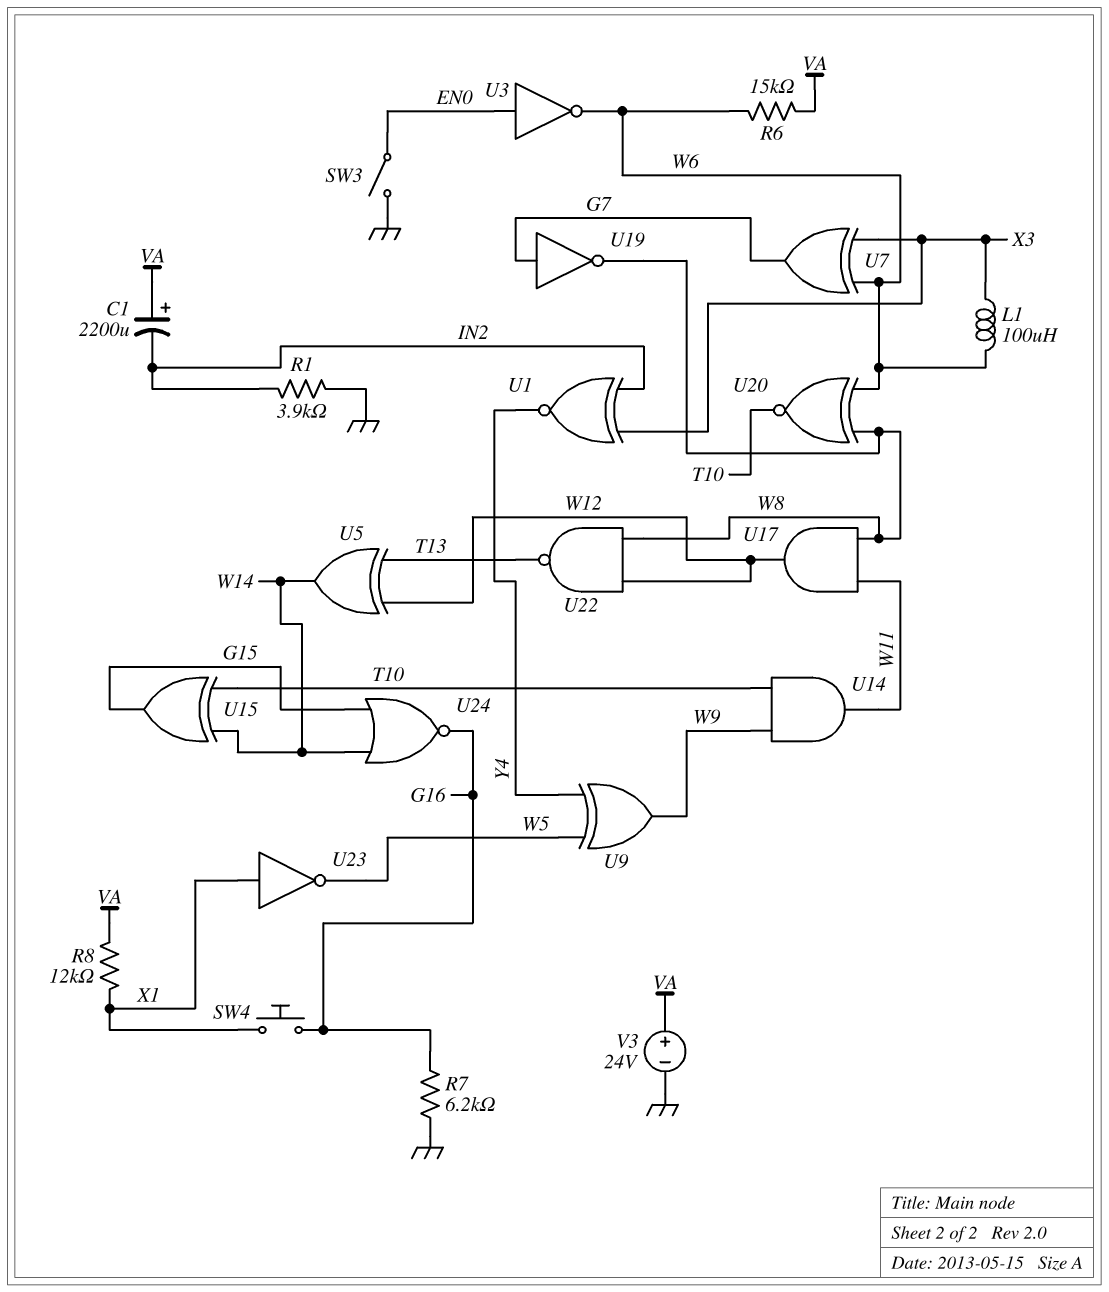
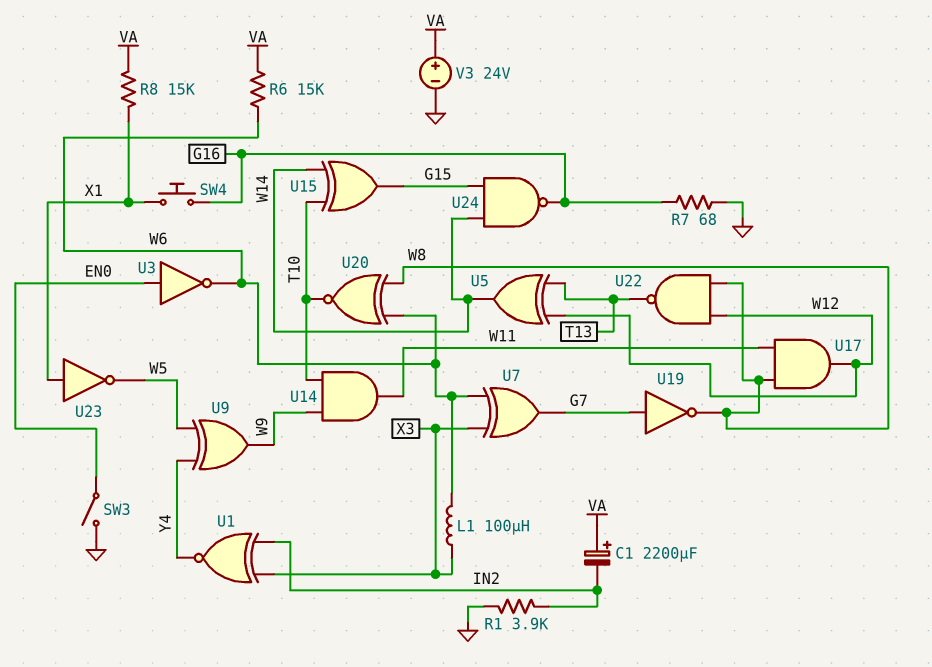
R7: 6.2k (G16, GND) -> 68 (G16, GND)
R8: 12k (VA, X1) -> 15k (VA, X1)
U24: NOR (in G15, in W14, out G16) -> NAND (in G15, in W14, out G16)

